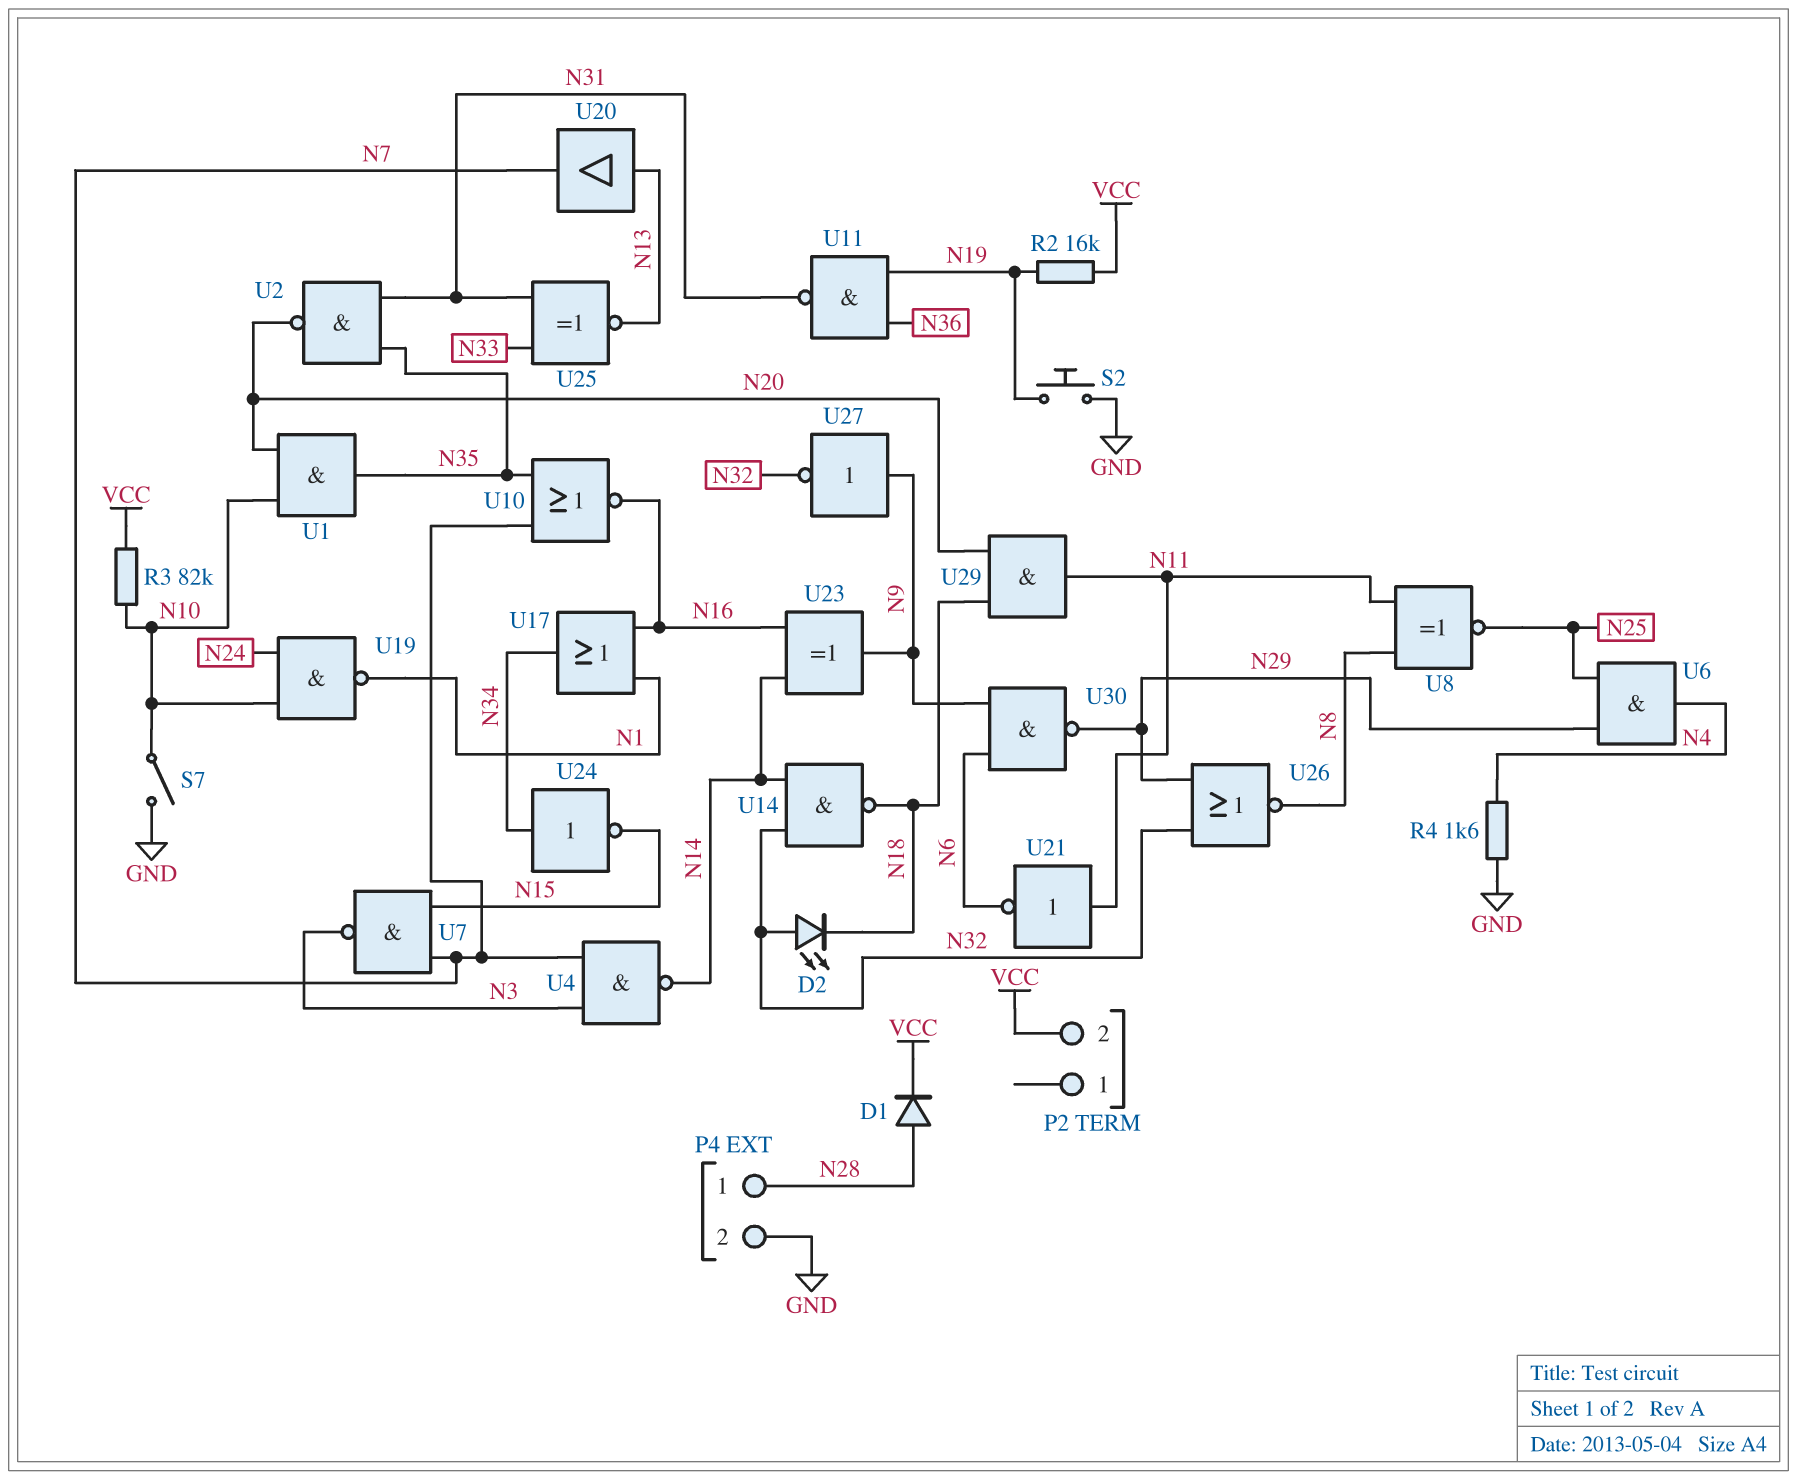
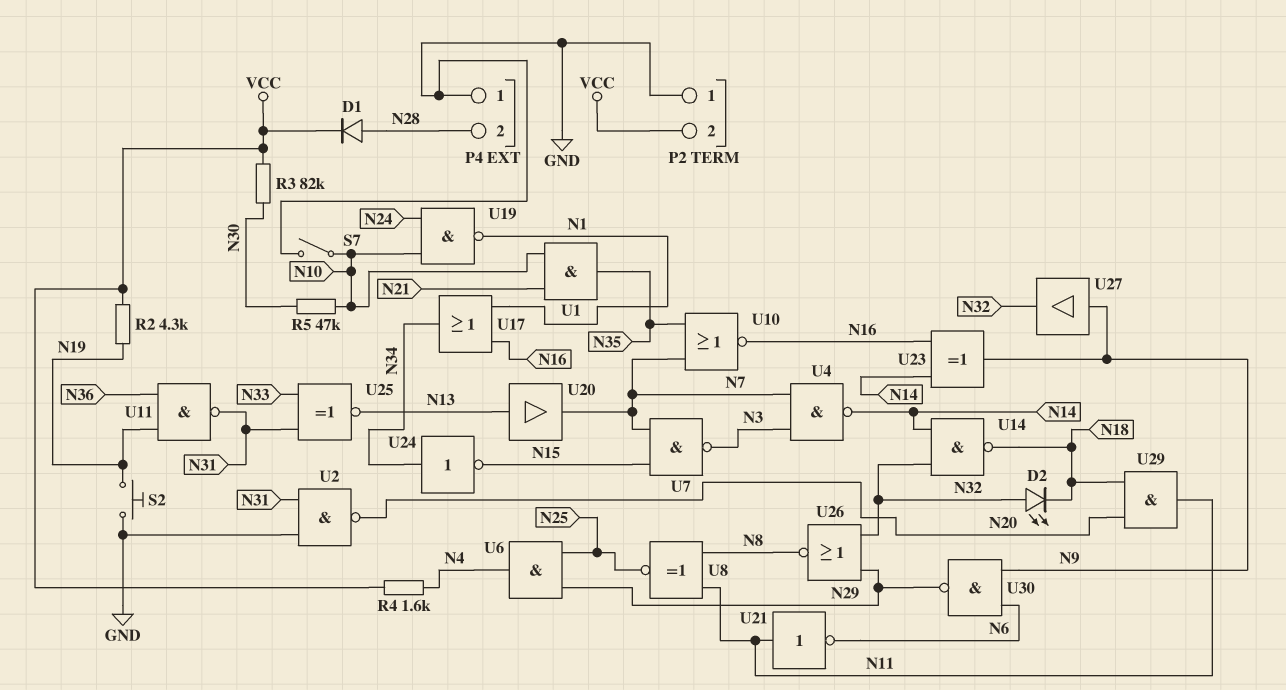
P2 pin 1: none -> GND
P4 pin 1: N28 -> GND
P4 pin 2: GND -> N28
R2: 16k (N19, VCC) -> 4.3k (N19, VCC)
R3: 82k (N10, VCC) -> 82k (N30, VCC)
R4: 1.6k (GND, N4) -> 1.6k (N4, VCC)
R5: none -> 47k (N10, N30)
U1: AND (in N10, in N20, out N35) -> AND (in N10, in N21, out N35)
U2: NAND (in N31, in N35, out N20) -> NAND (in GND, in N31, out N20)
U27: NOT (in N9, out N32) -> buffer (in N9, out N32)

